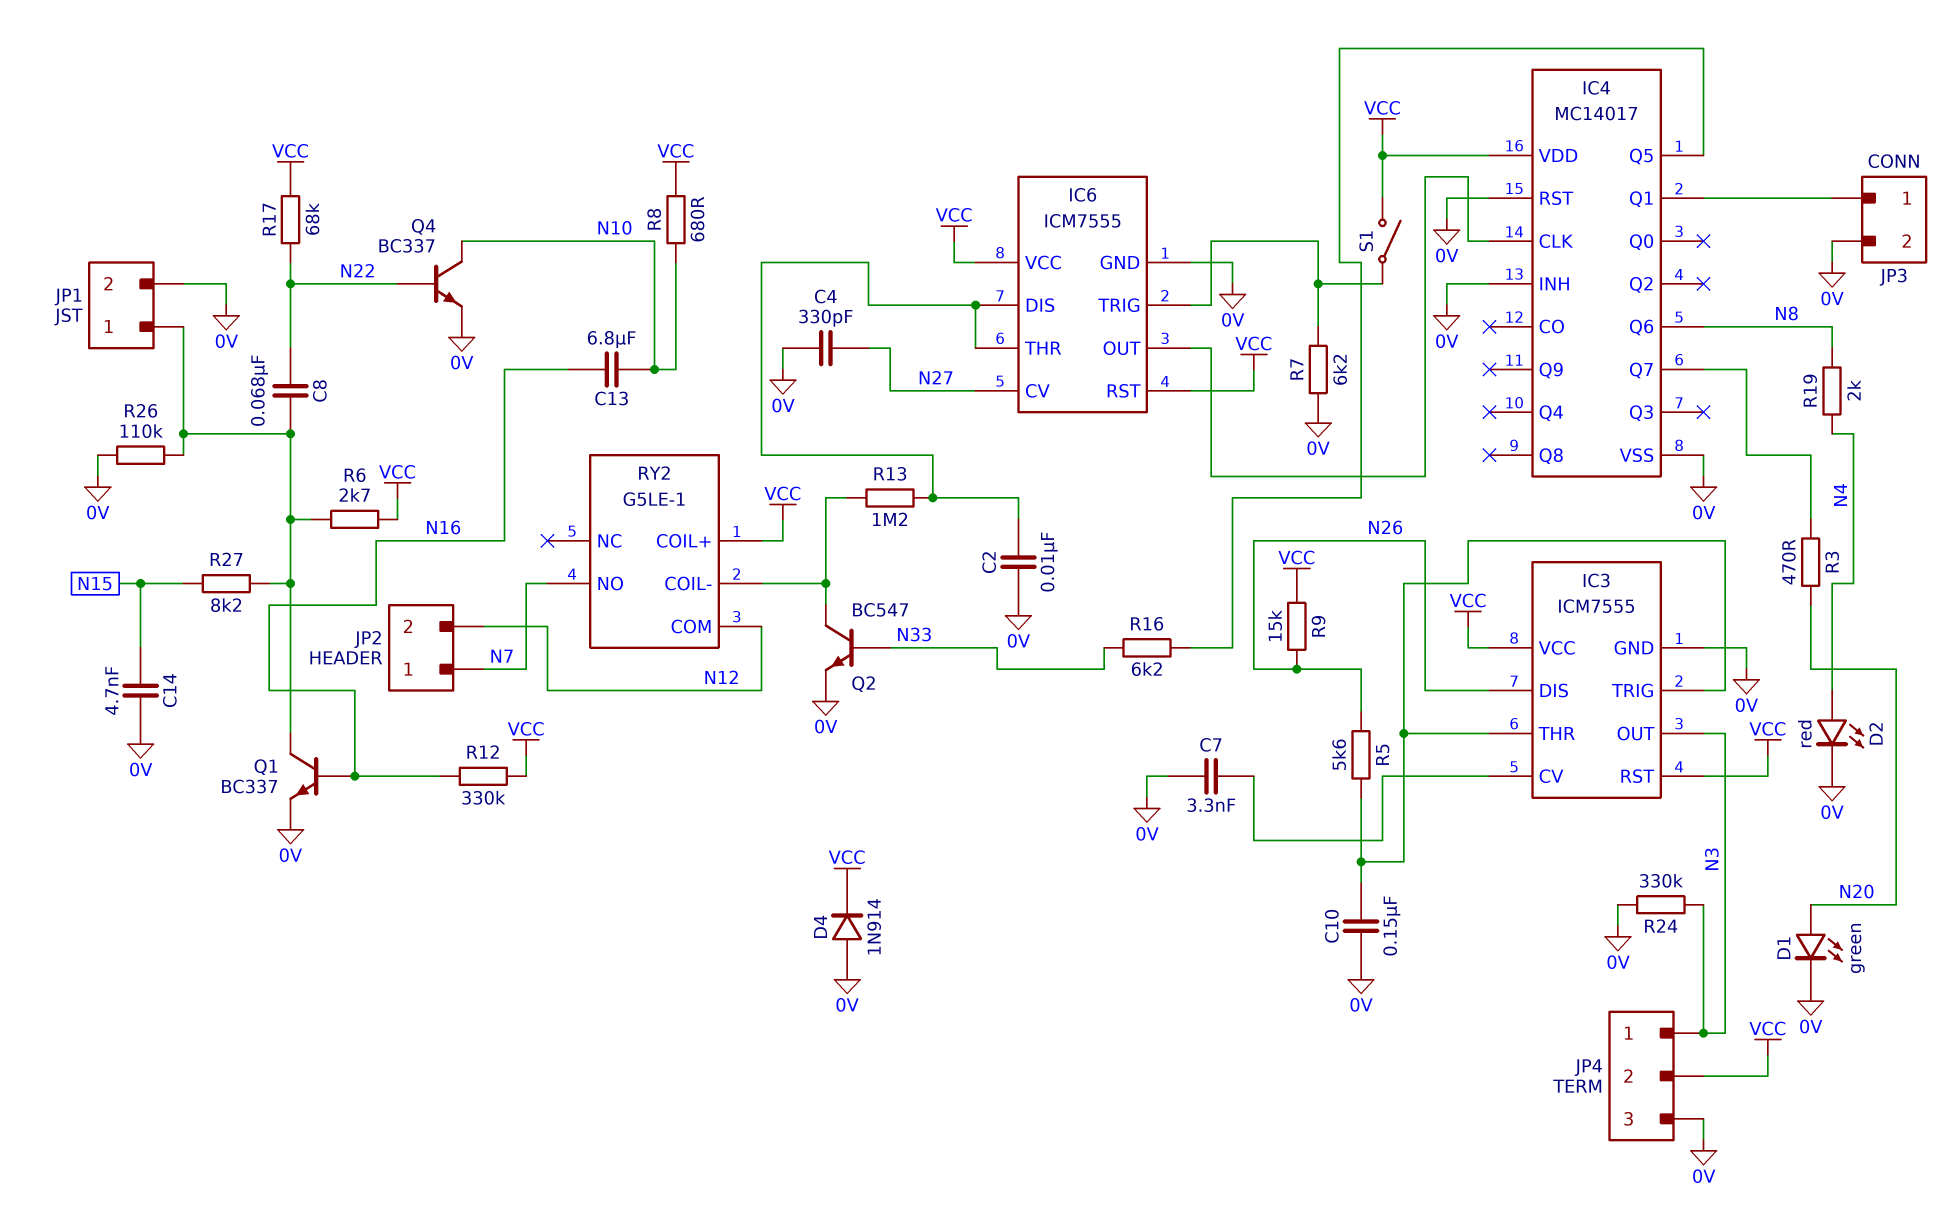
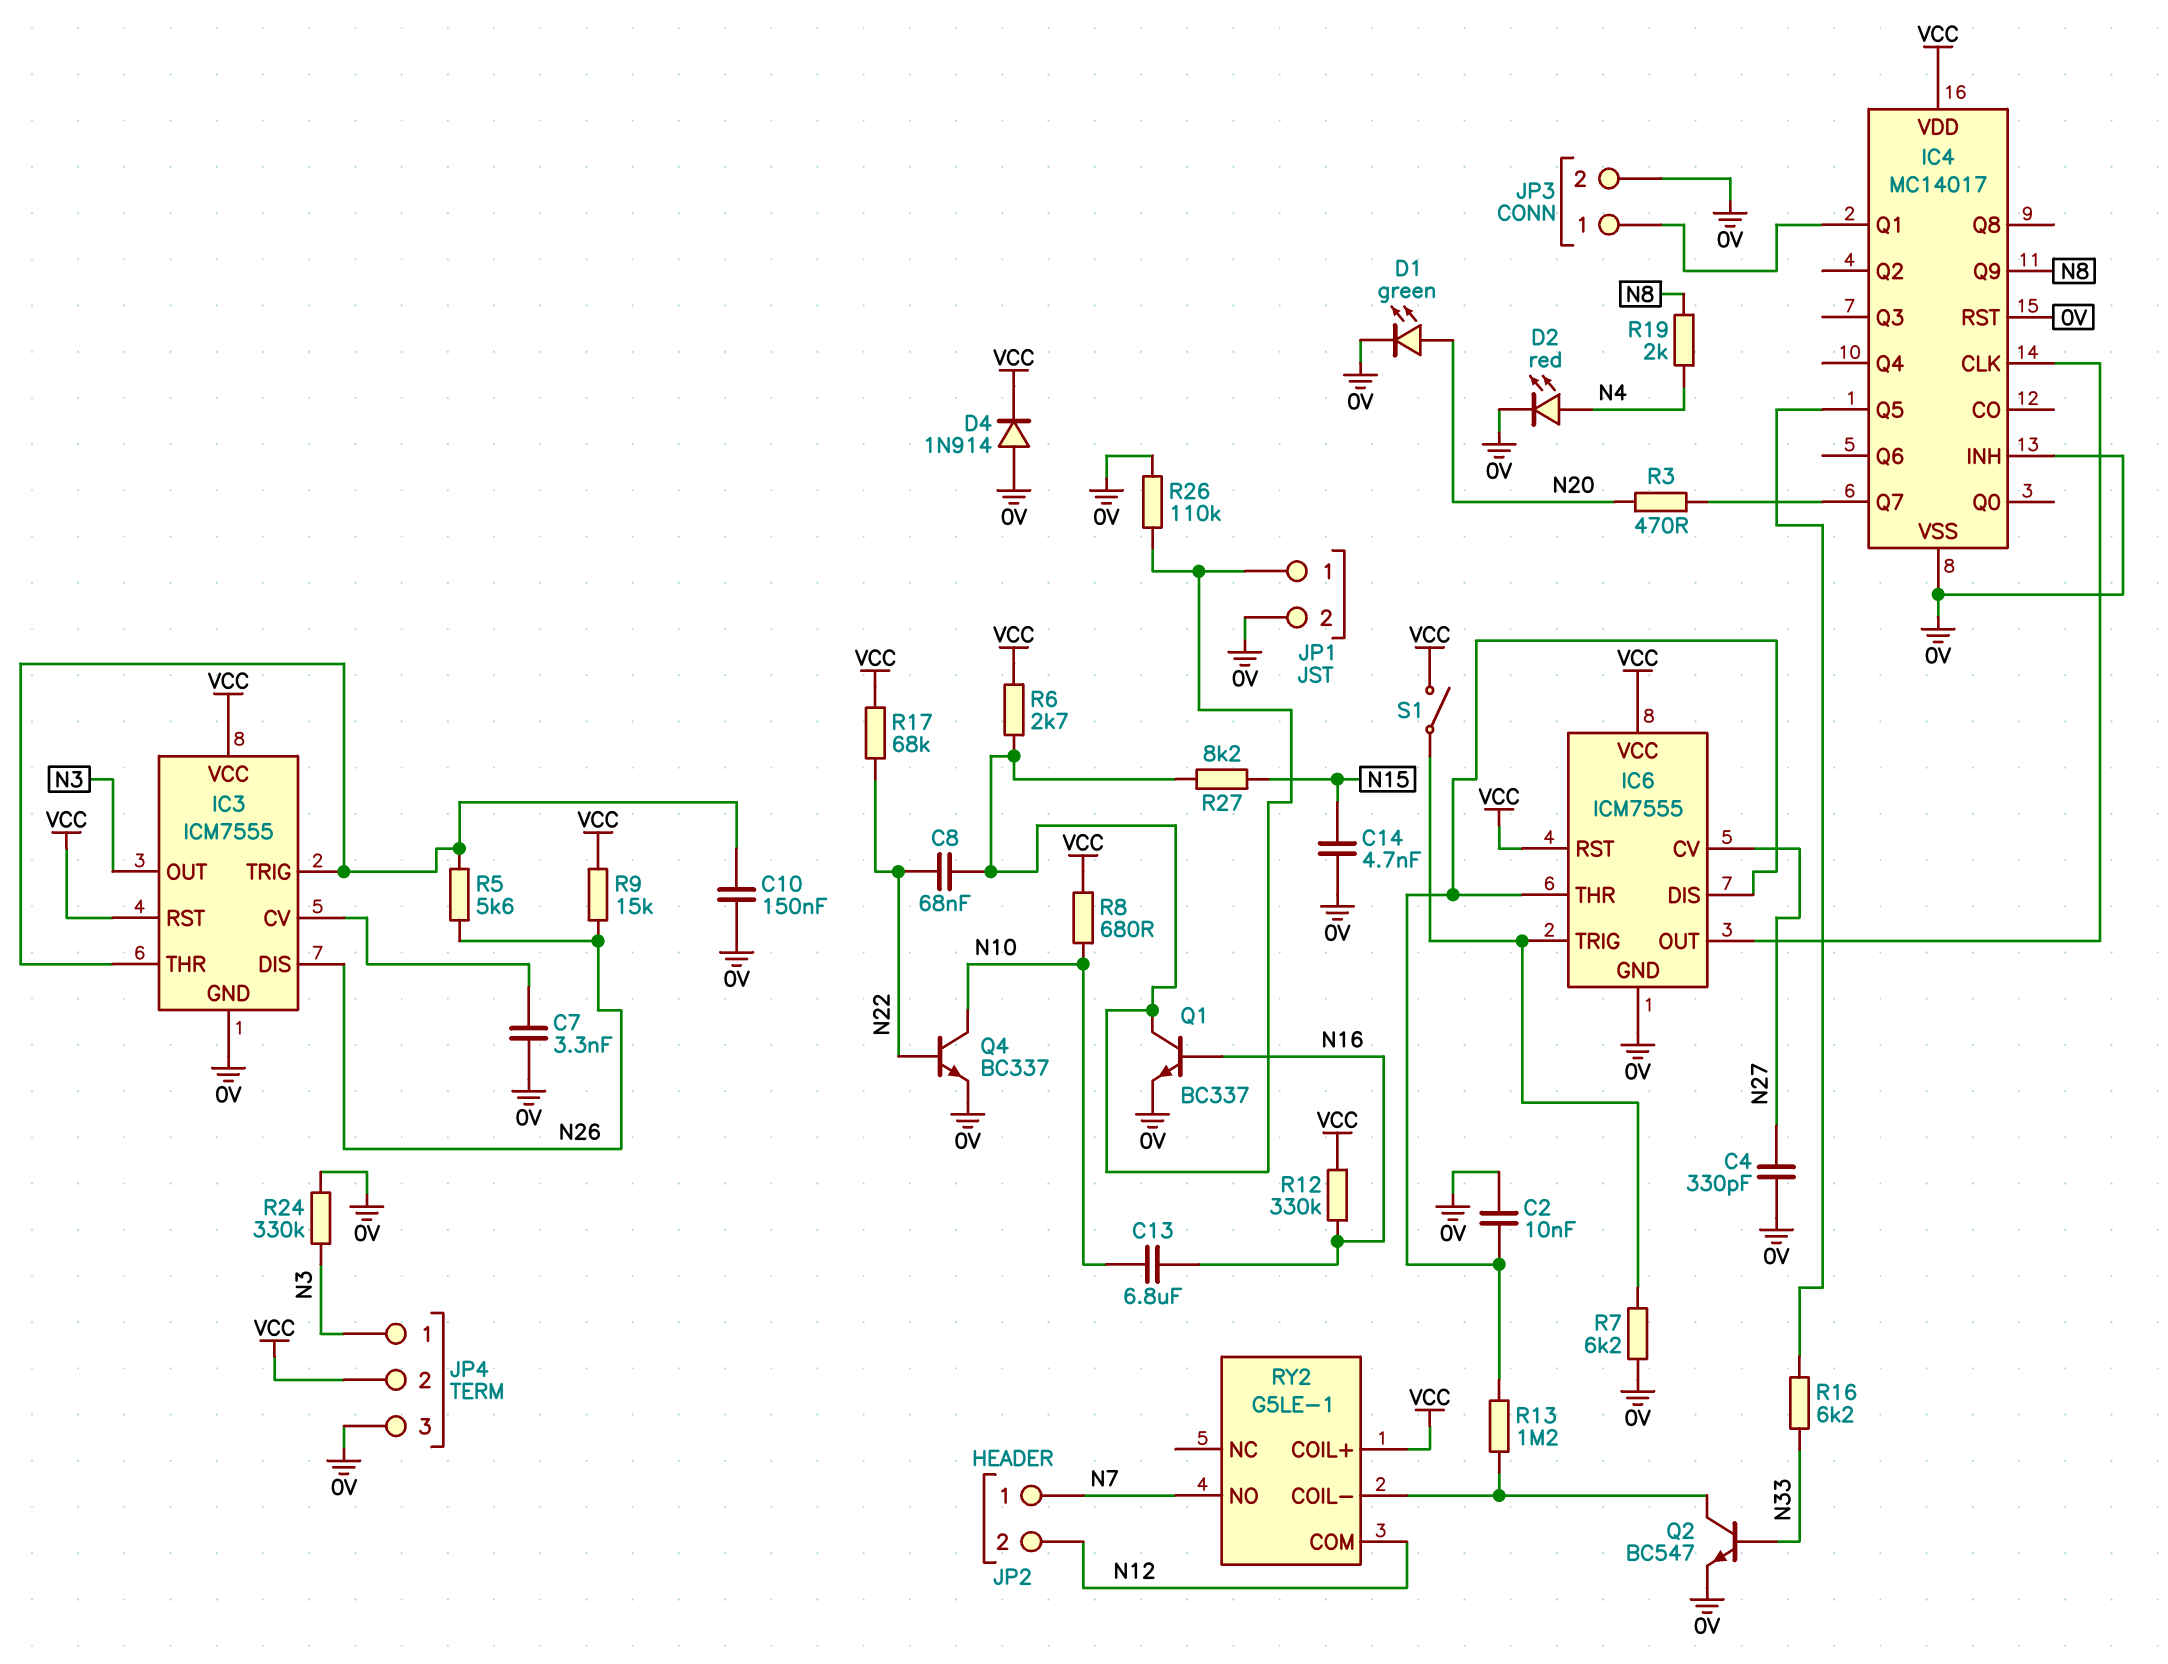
IC4 pin Q6: N8 -> none
IC4 pin Q9: none -> N8

